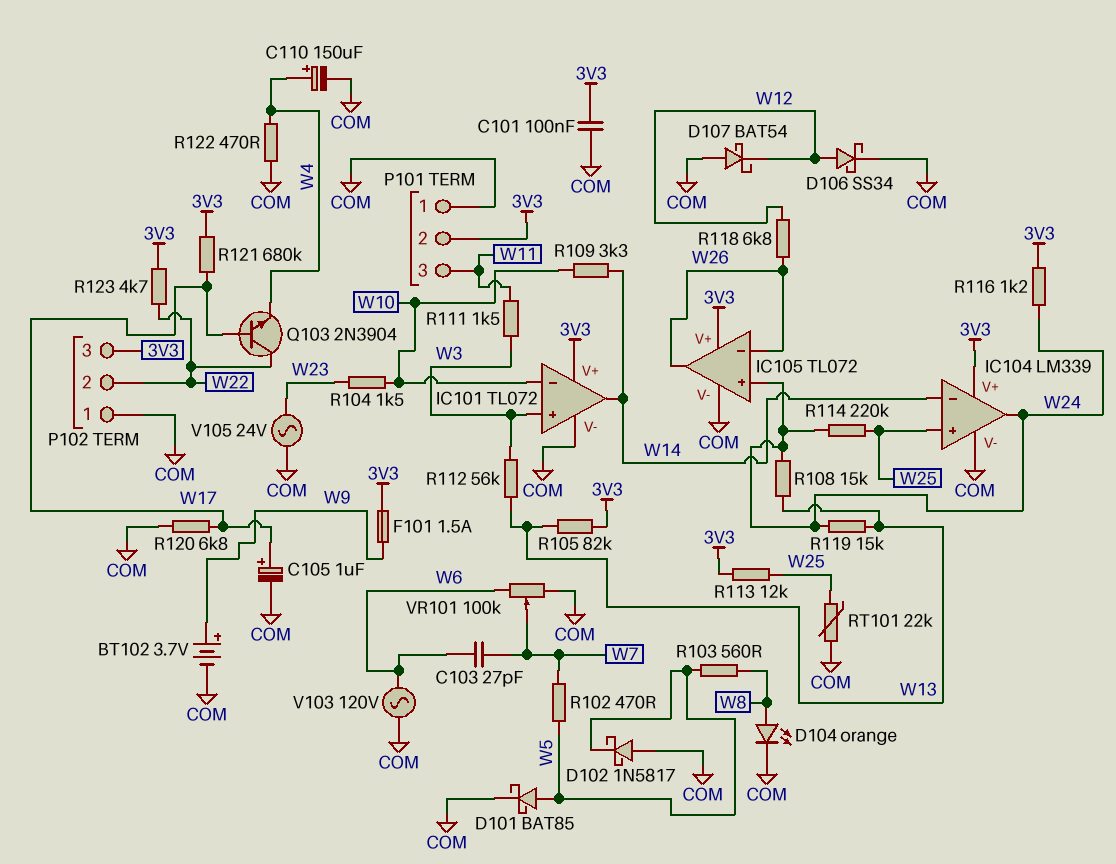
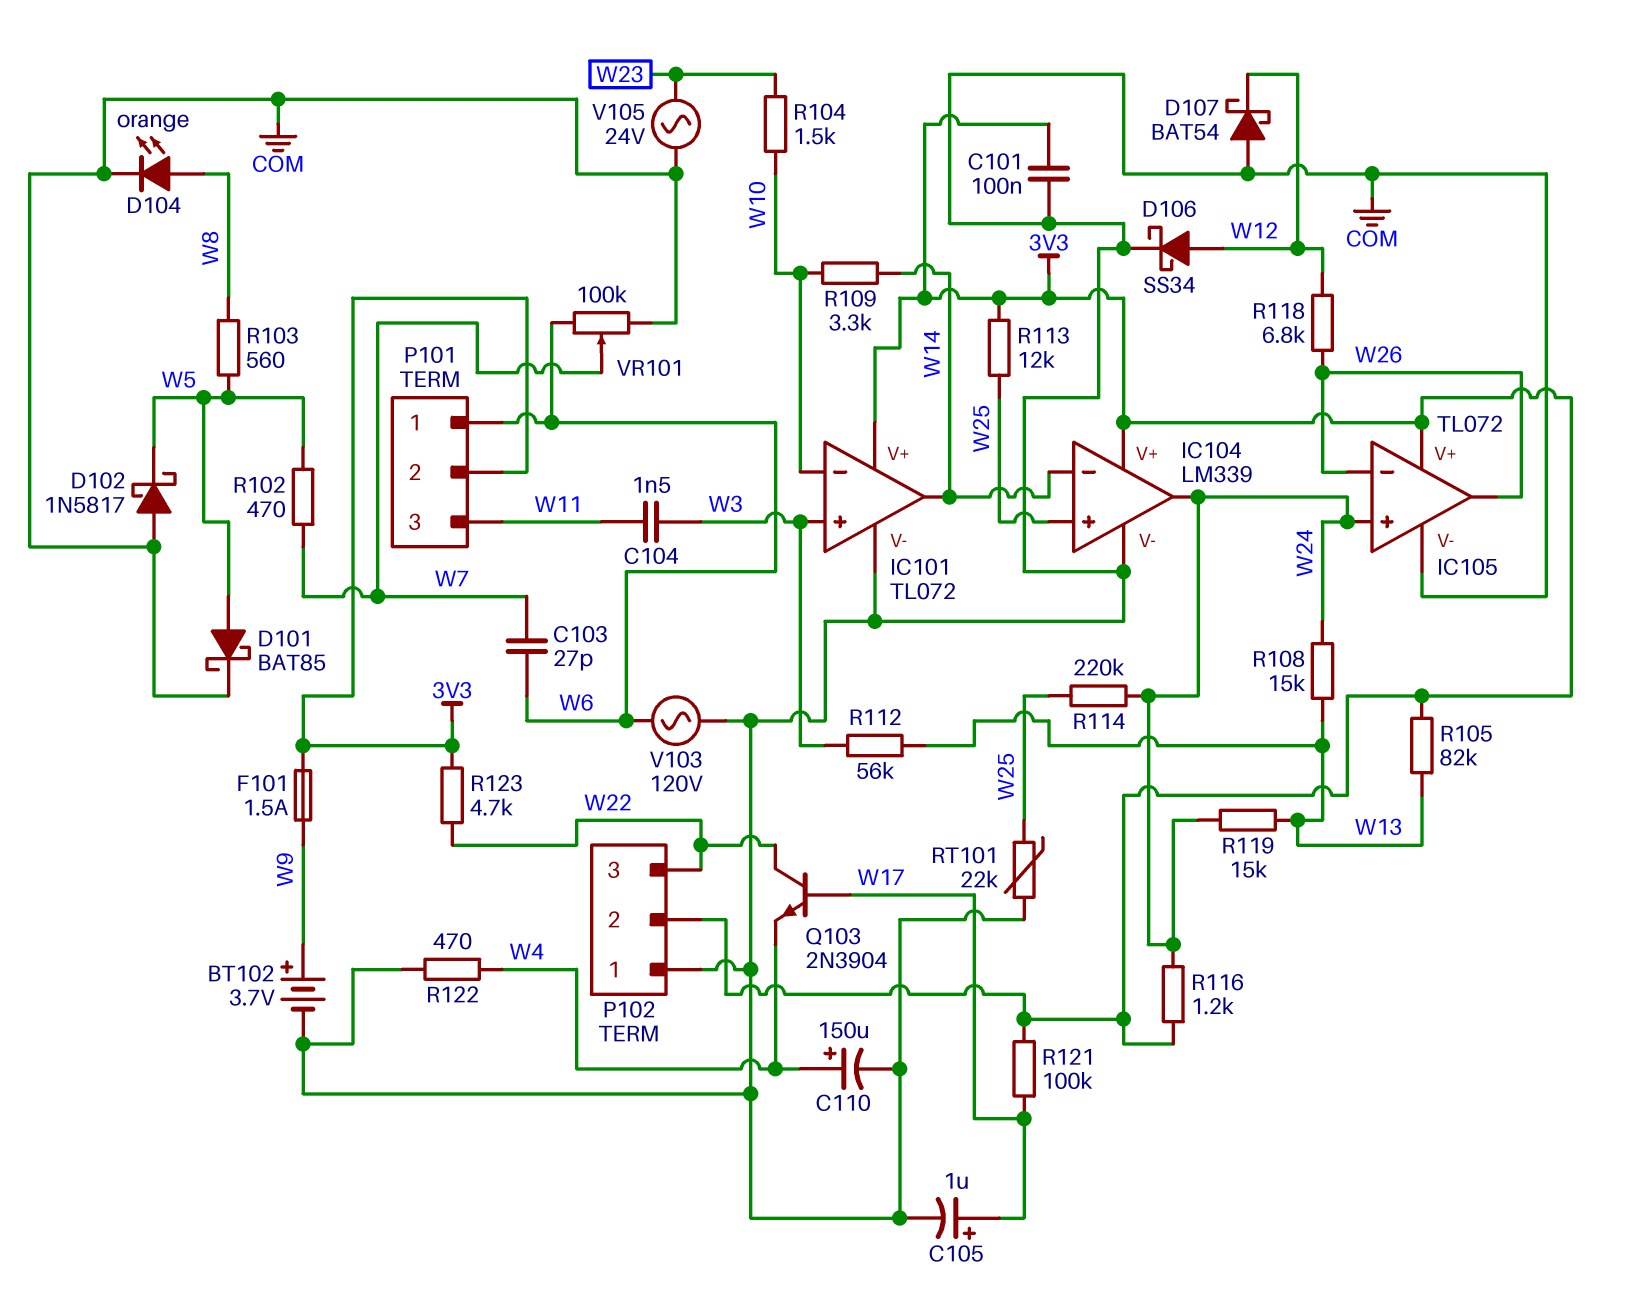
C104: none -> 1.5nF (W3, W11)
P101 pin 1: COM -> W6
P102 pin 2: W22 -> 3V3
P102 pin 3: 3V3 -> W22
R111: 1.5k (W3, W11) -> none
R120: 6.8k (COM, W17) -> none
R121: 680k (3V3, W17) -> 100k (3V3, W17)

